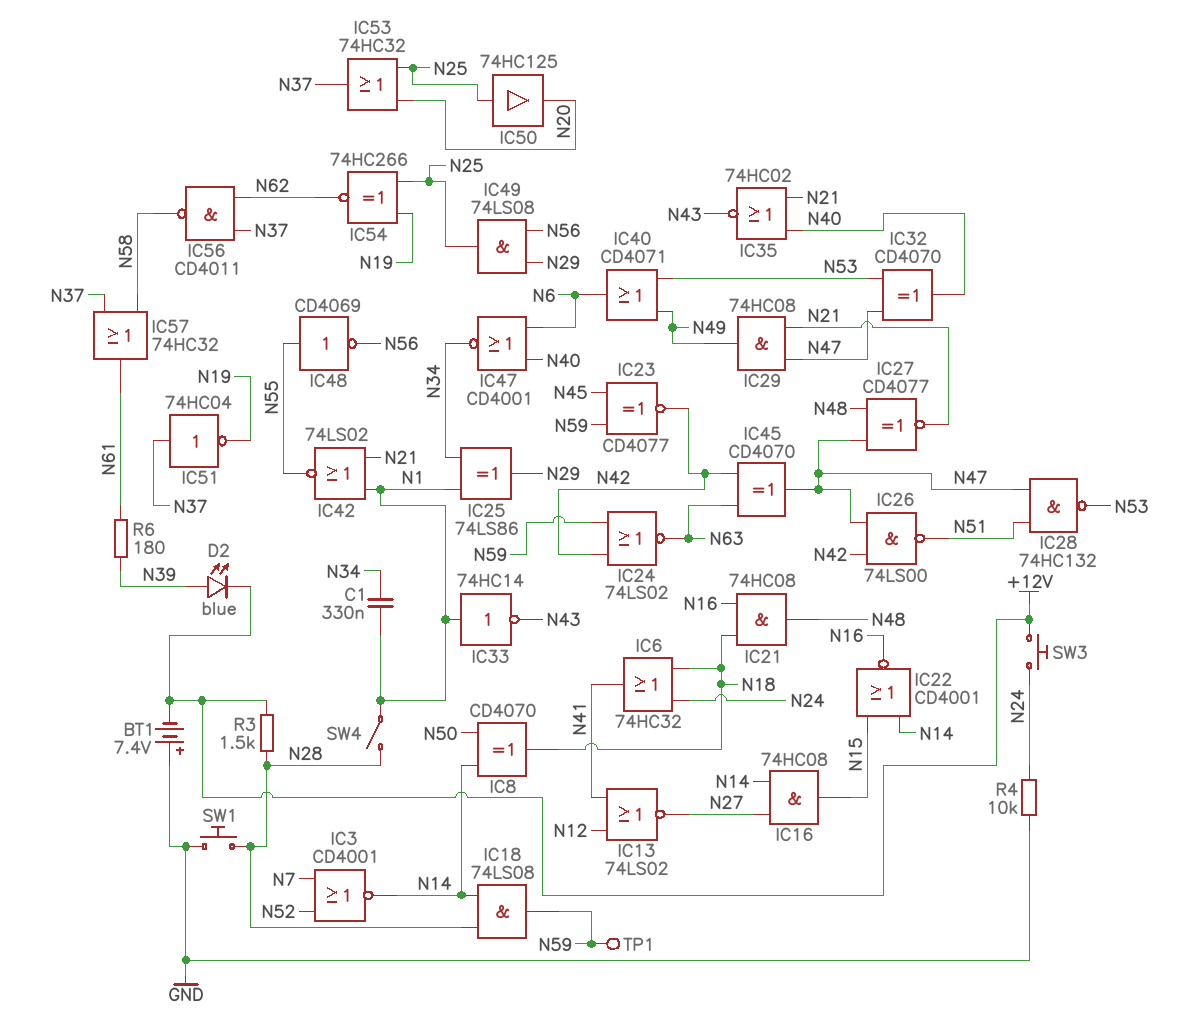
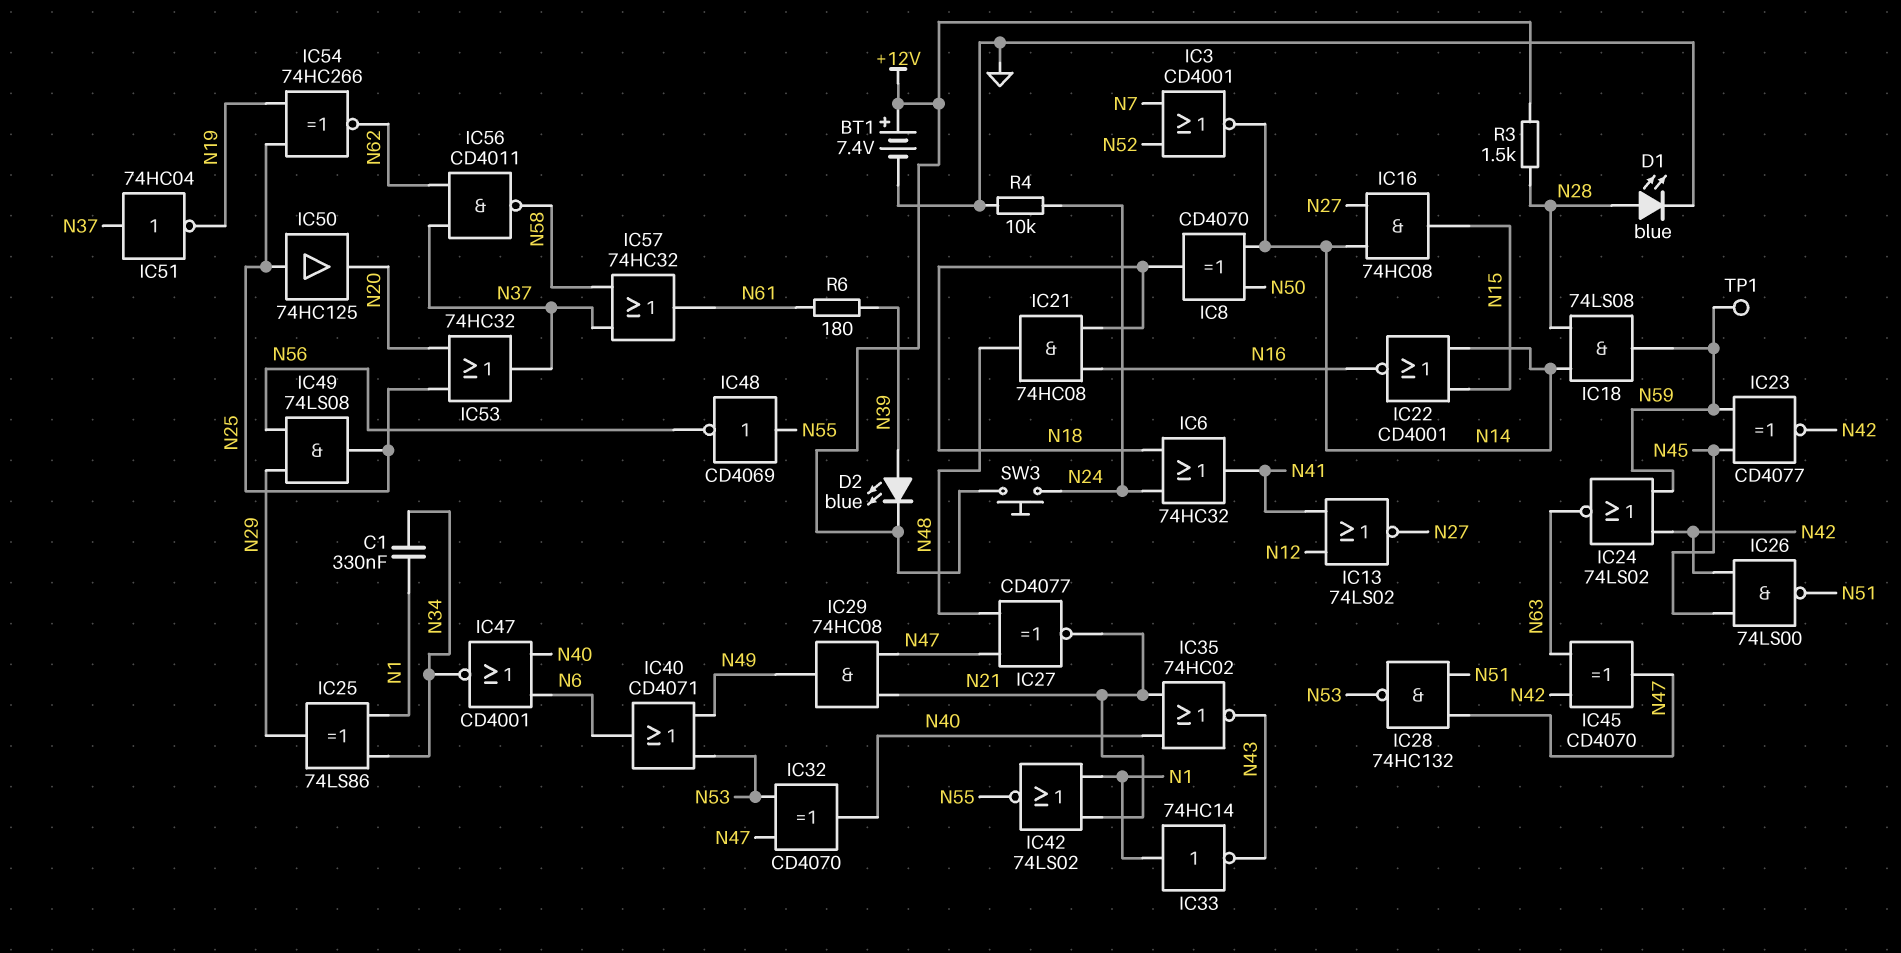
BT1: 7.4V (plus GND, minus +12V) -> 7.4V (plus +12V, minus GND)
D1: none -> LED blue (A N28, K GND)
IC26: NAND 74LS00 (in N42, in N47, out N51) -> NAND 74LS00 (in N42, in N45, out N51)
SW1: button (GND, N28) -> none
SW4: switch (N1, N28) -> none

